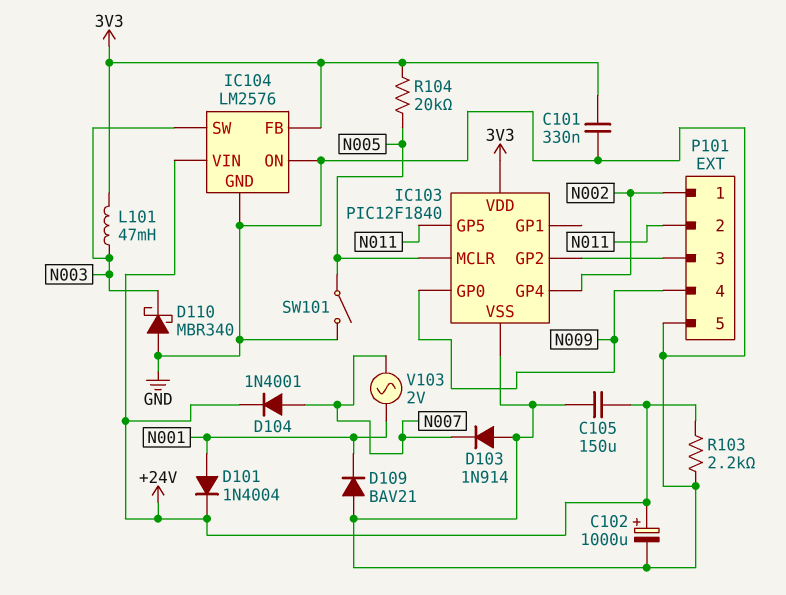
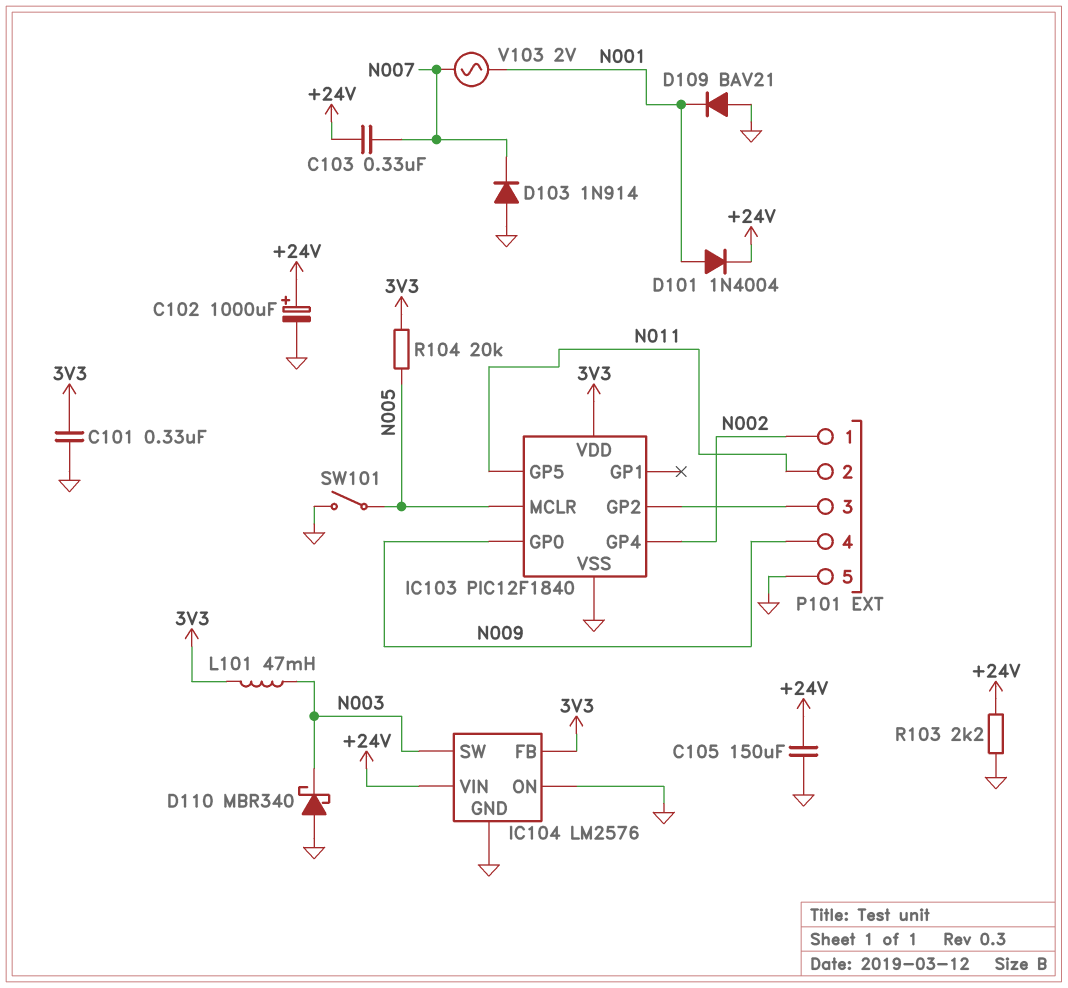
C103: none -> 330nF (+24V, N007)
D104: diode 1N4001 (A N007, K +24V) -> none

